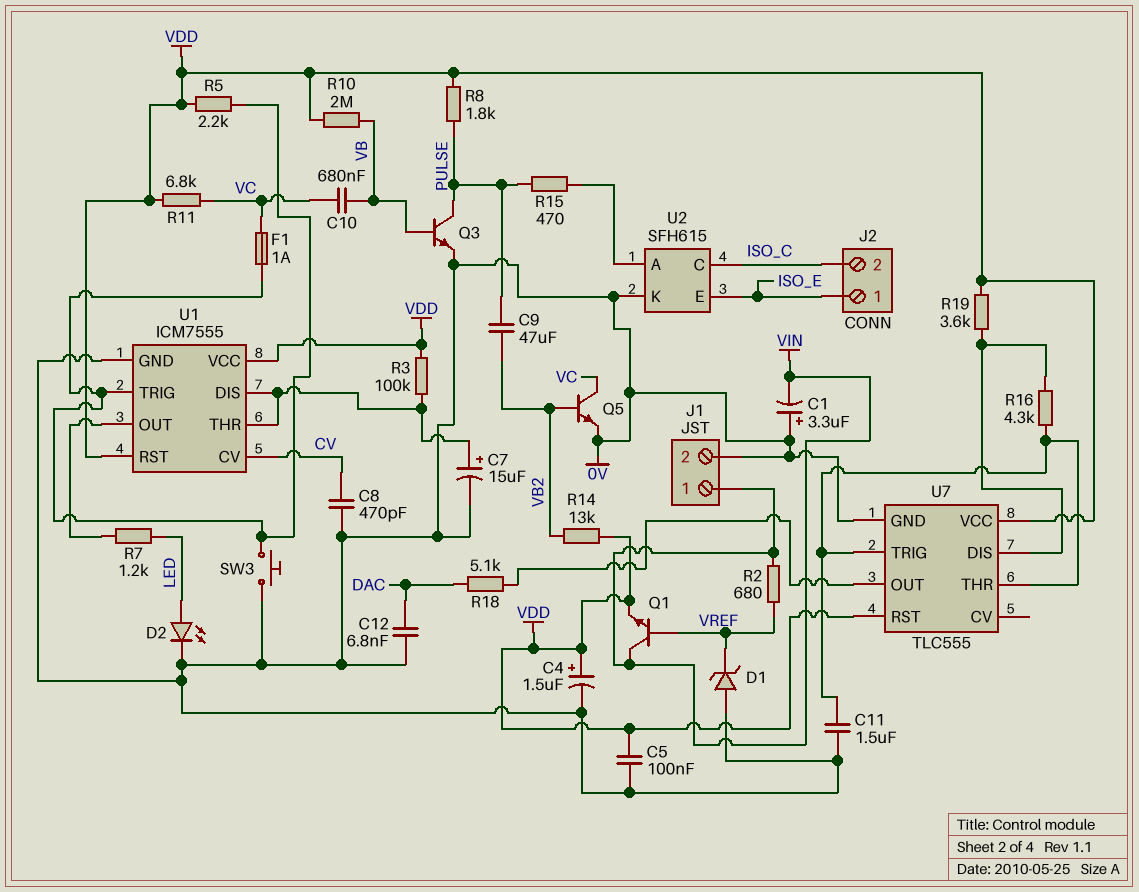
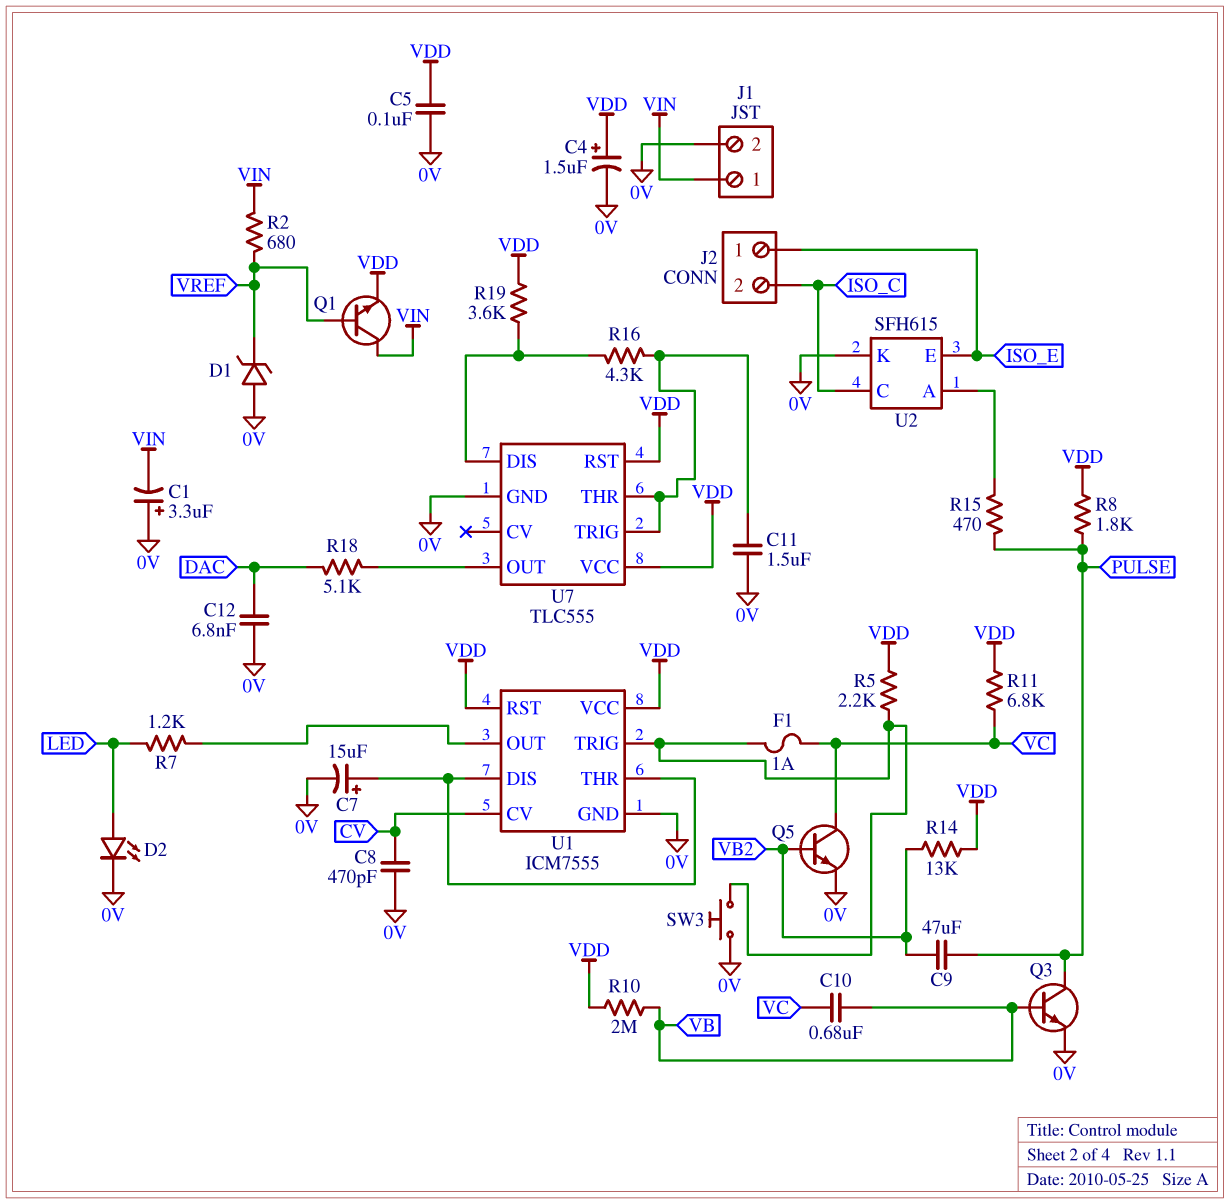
R3: 100k (U1/DIS, VDD) -> none

